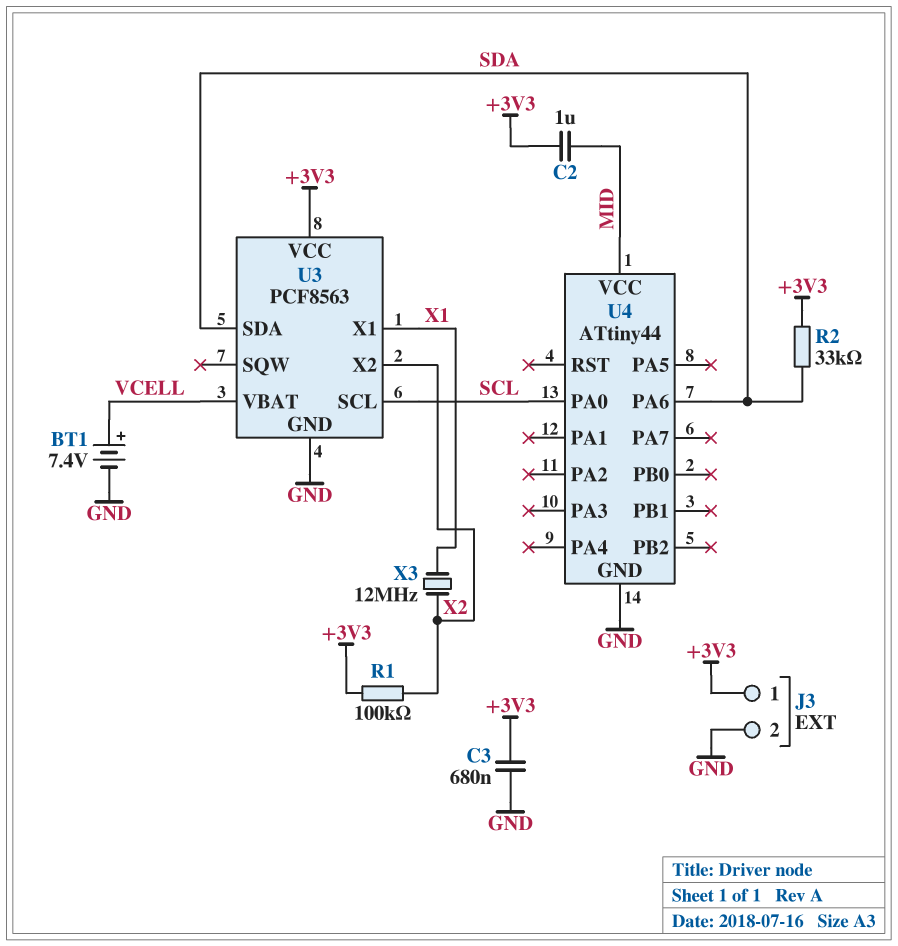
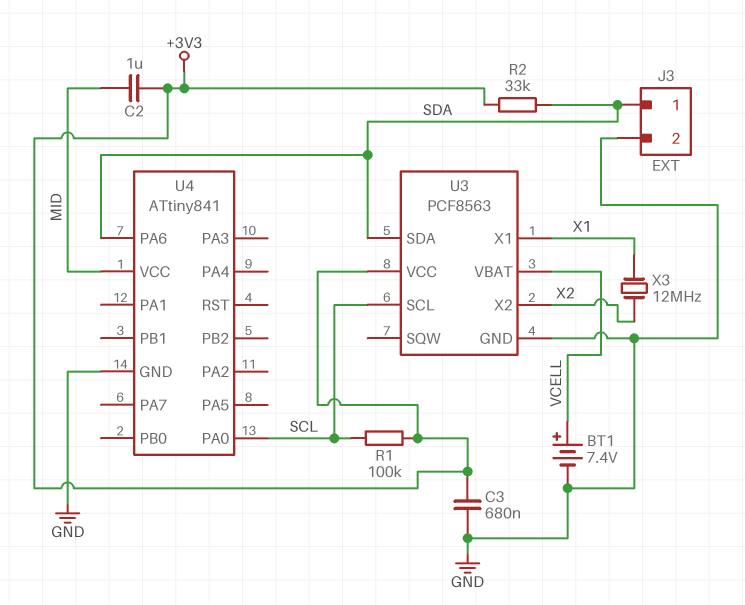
J3 pin 1: +3V3 -> SDA
R1: 100k (+3V3, X2) -> 100k (+3V3, SCL)
U4: ATtiny44 -> ATtiny841

